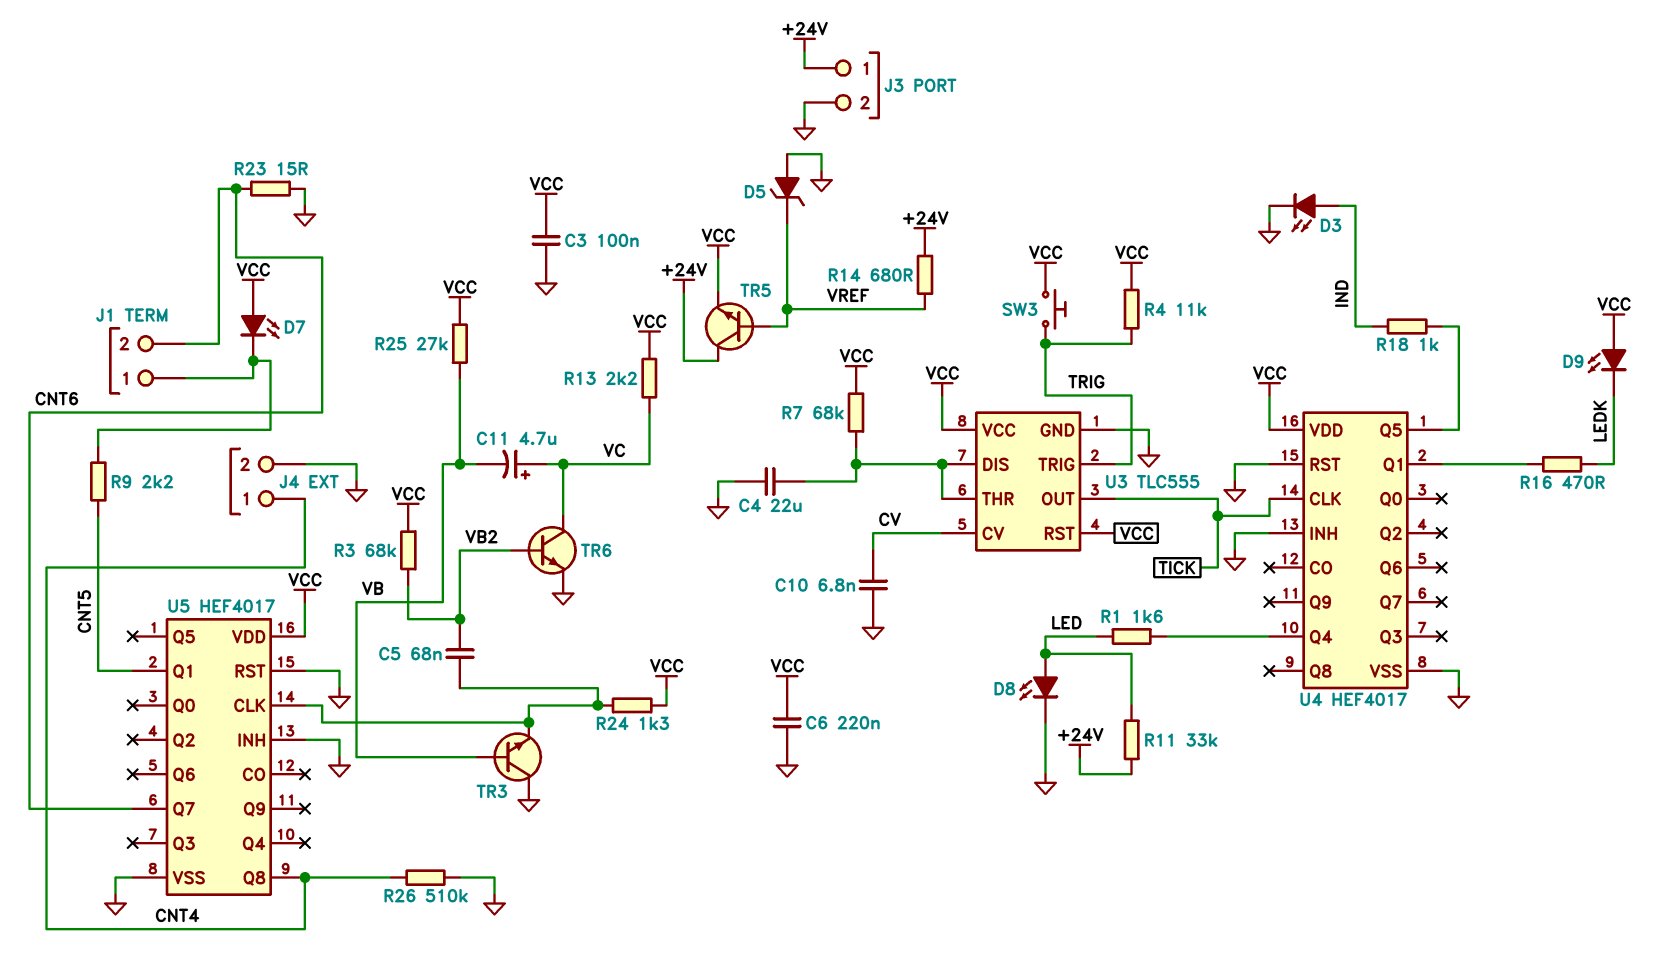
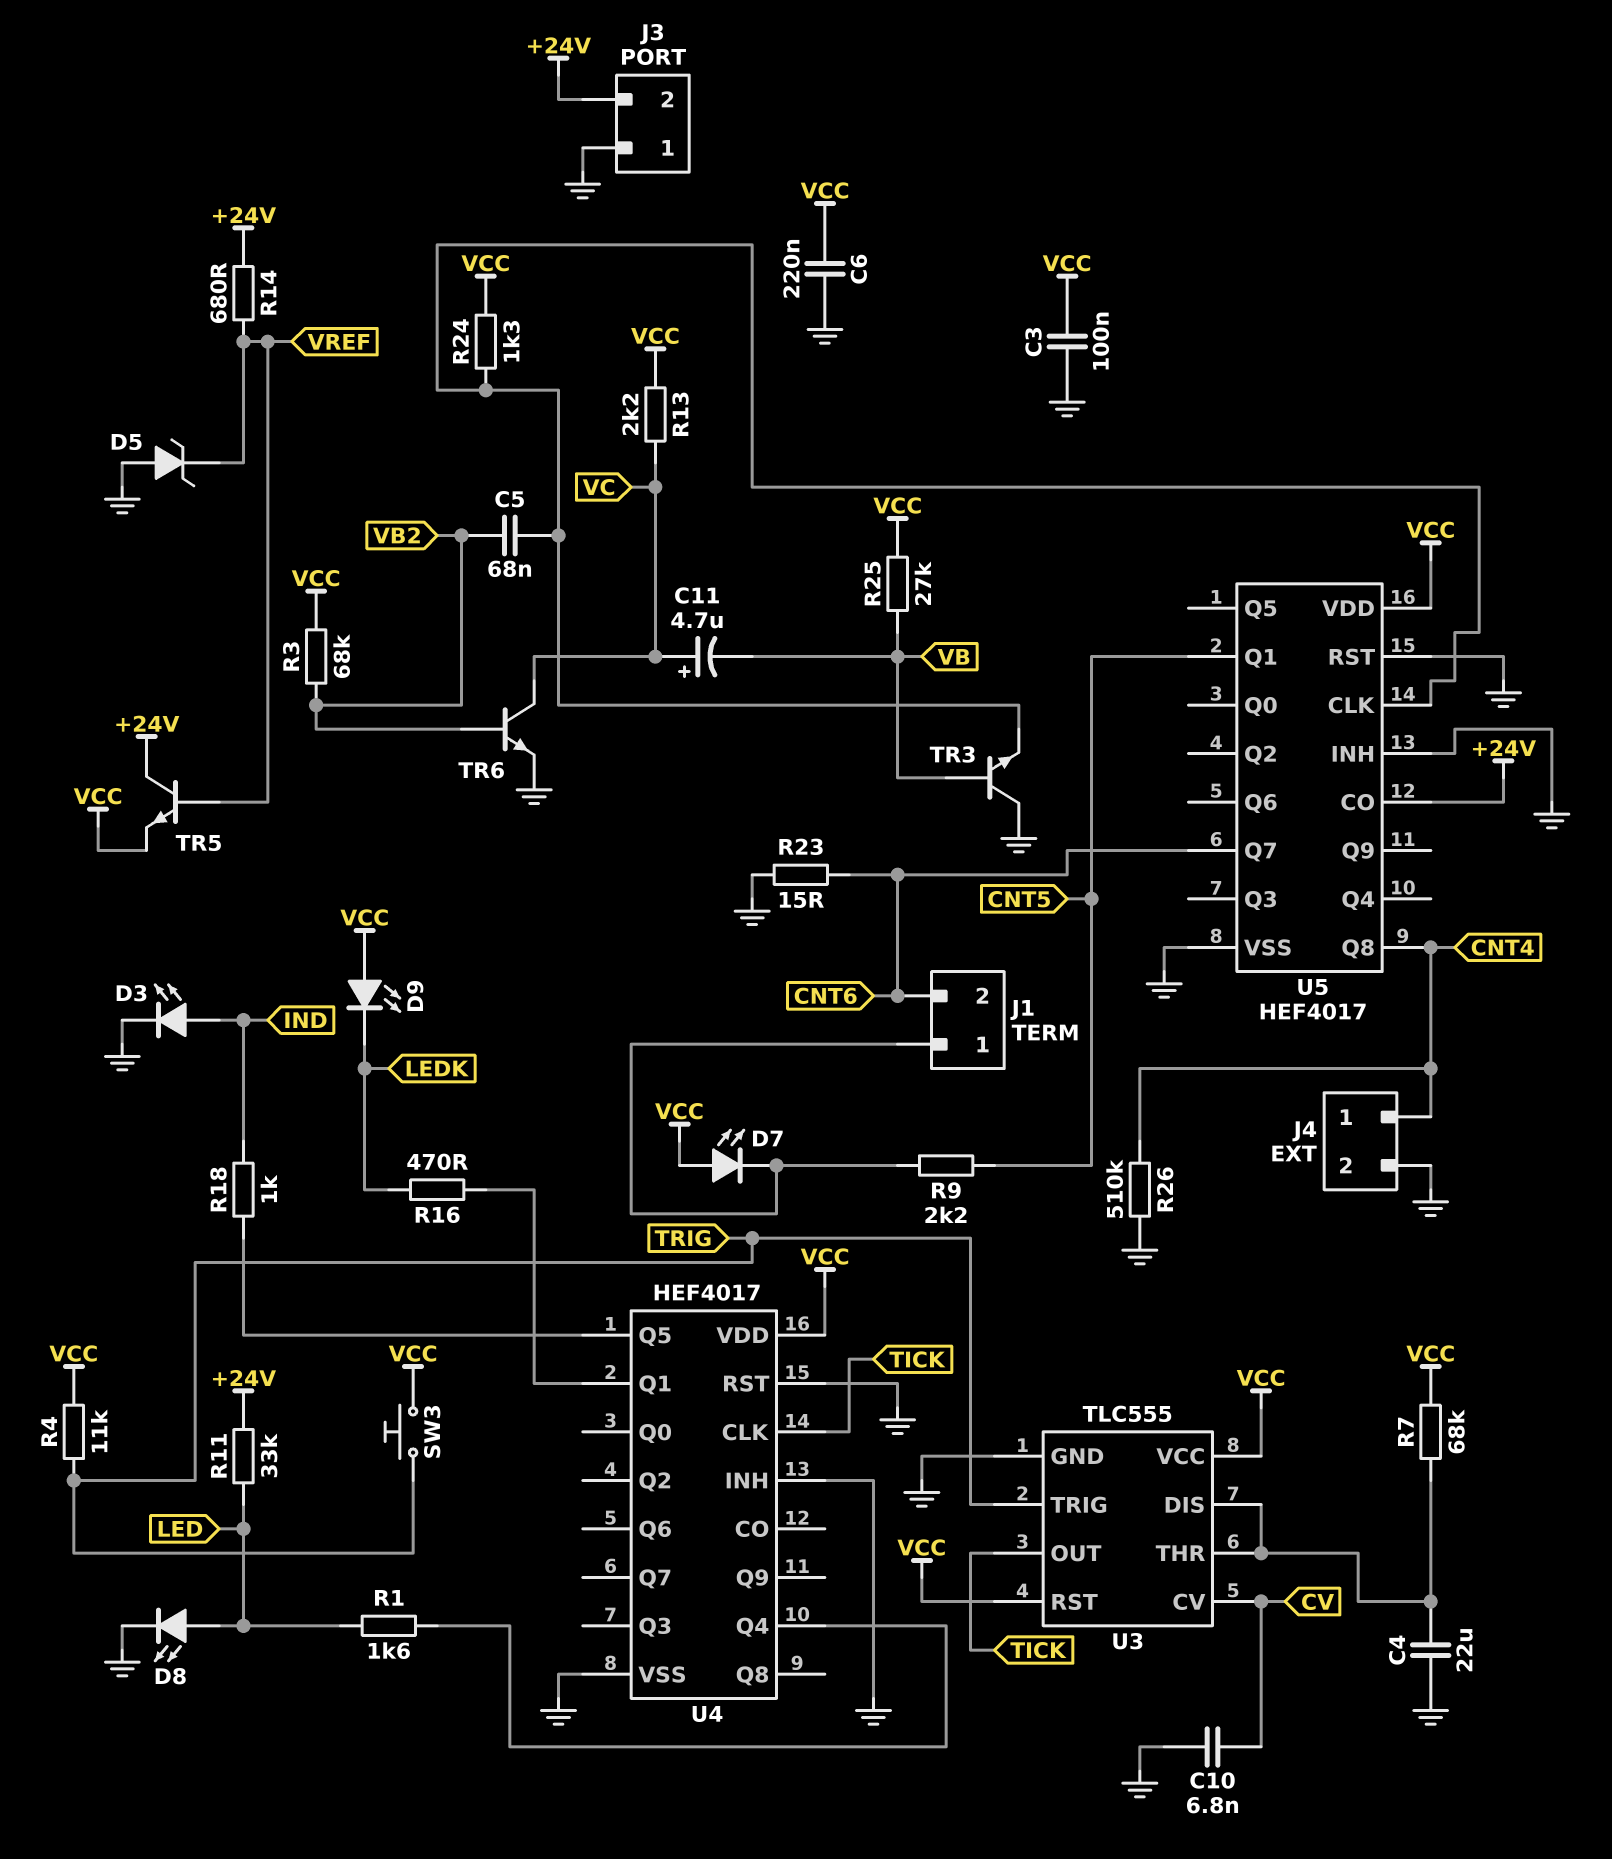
J3 pin 1: +24V -> GND
J3 pin 2: GND -> +24V
U5 pin CO: none -> +24V

